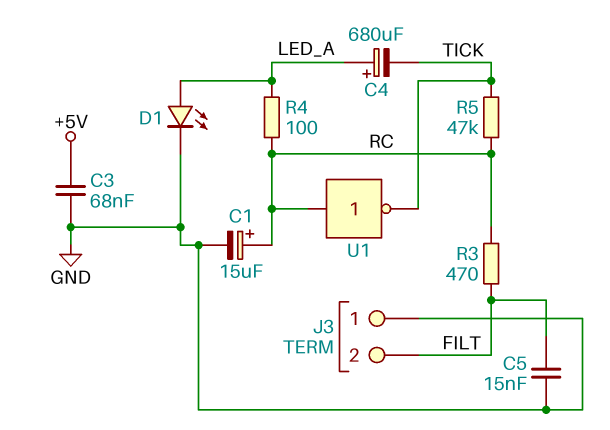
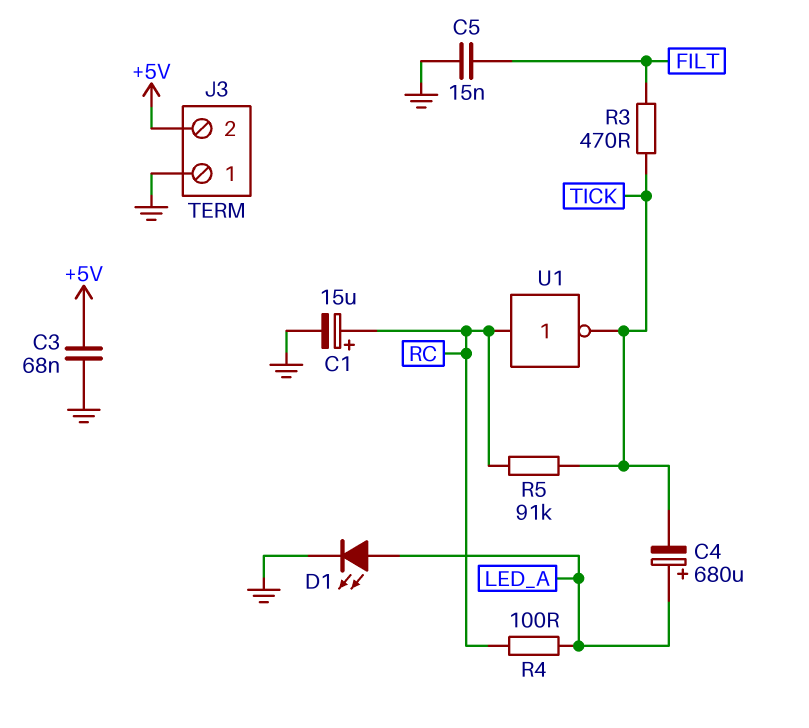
J3 pin 2: FILT -> +5V
R3: 470 (FILT, RC) -> 470 (FILT, TICK)
R5: 47k (RC, TICK) -> 91k (RC, TICK)

